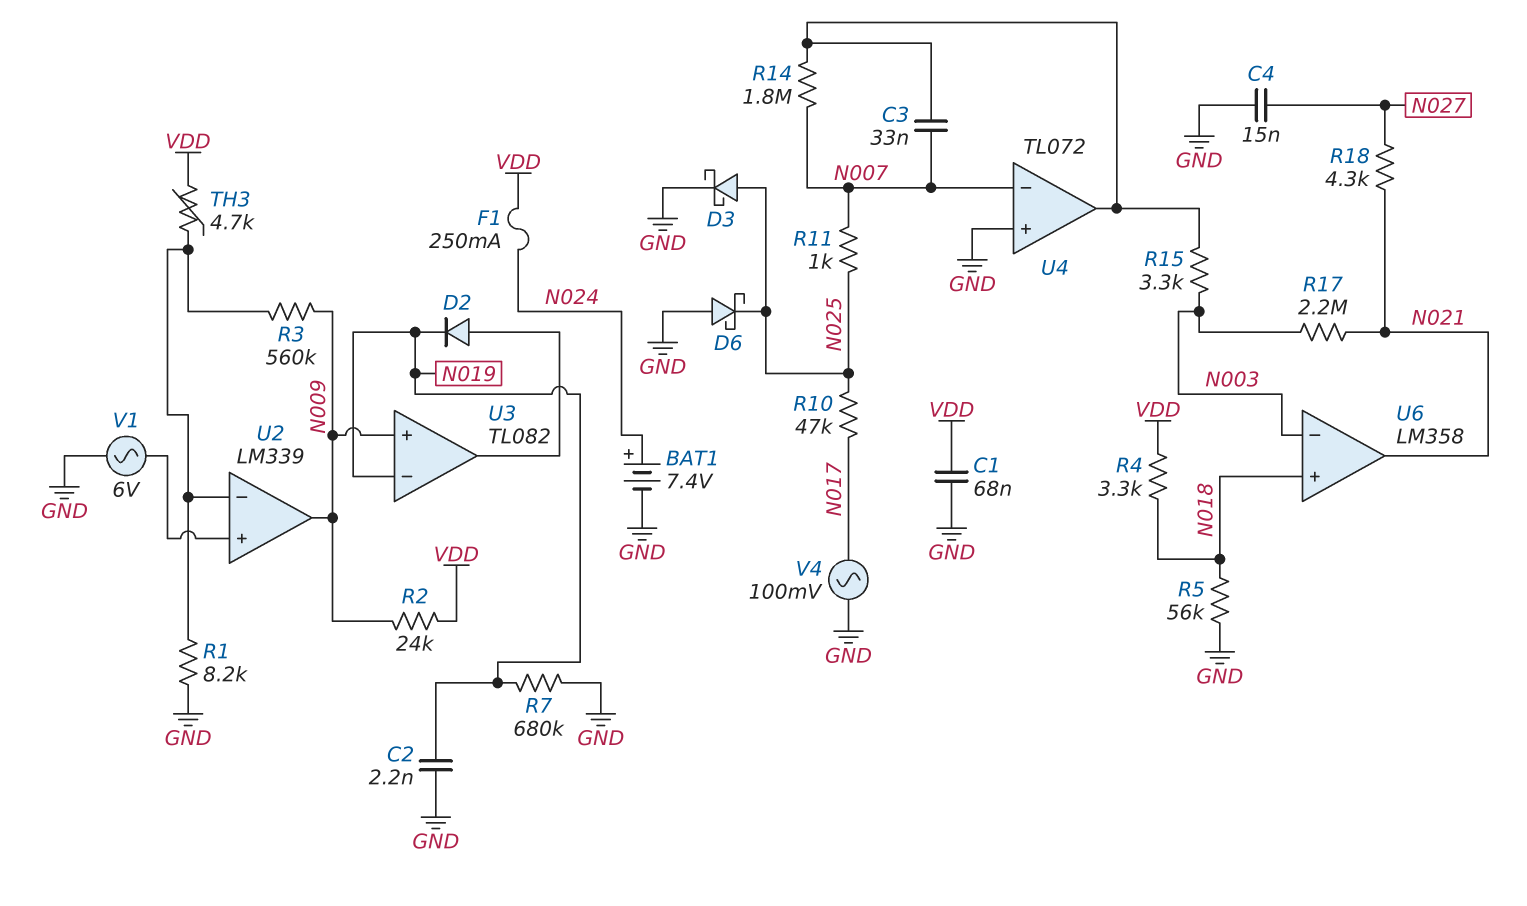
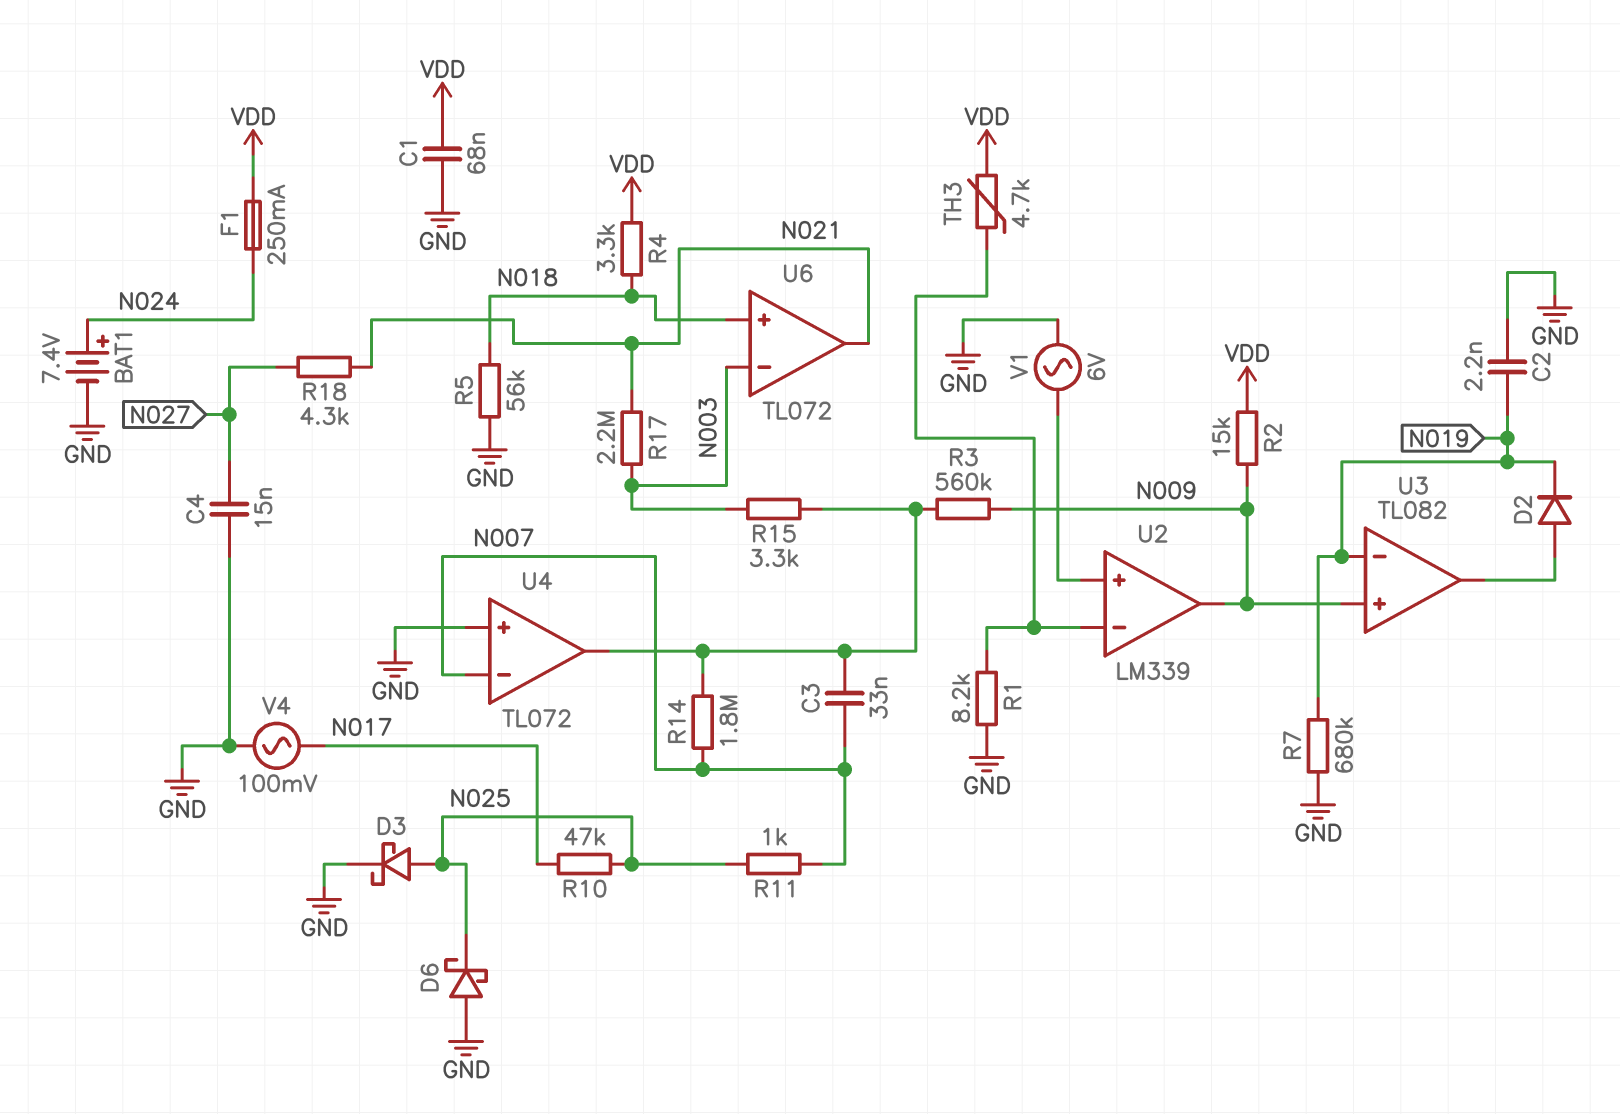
R2: 24k (N009, VDD) -> 15k (N009, VDD)
R3: 560k (N009, U2/in-) -> 560k (N009, U4/out)
U6: LM358 -> TL072

